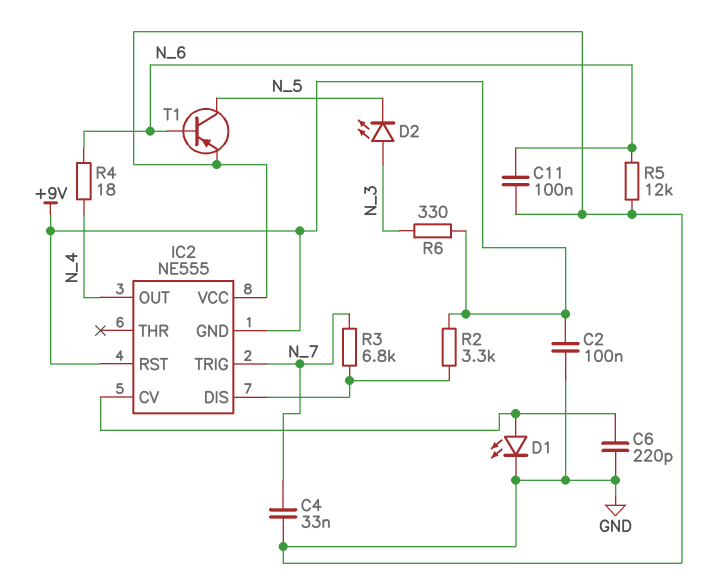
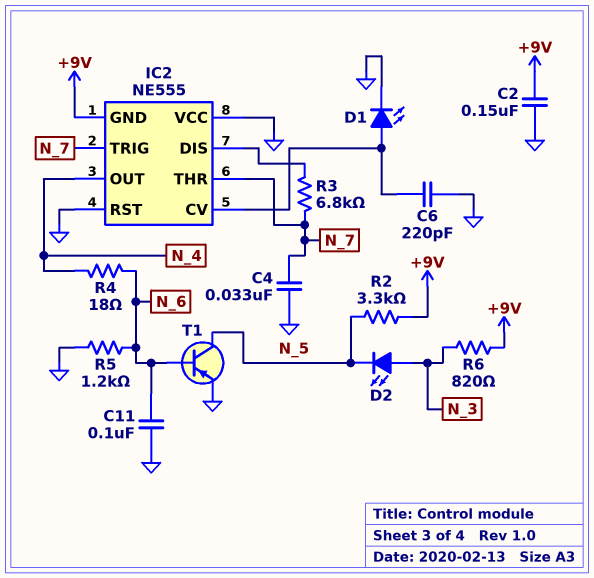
C2: 100nF (+9V, GND) -> 150nF (+9V, GND)
IC2 pin RST: +9V -> GND
IC2 pin THR: none -> N_7
R2: 3.3k (+9V, IC2/DIS) -> 3.3k (+9V, N_5)
R5: 12k (GND, N_6) -> 1.2k (GND, N_6)
R6: 330 (+9V, N_3) -> 820 (+9V, N_3)

